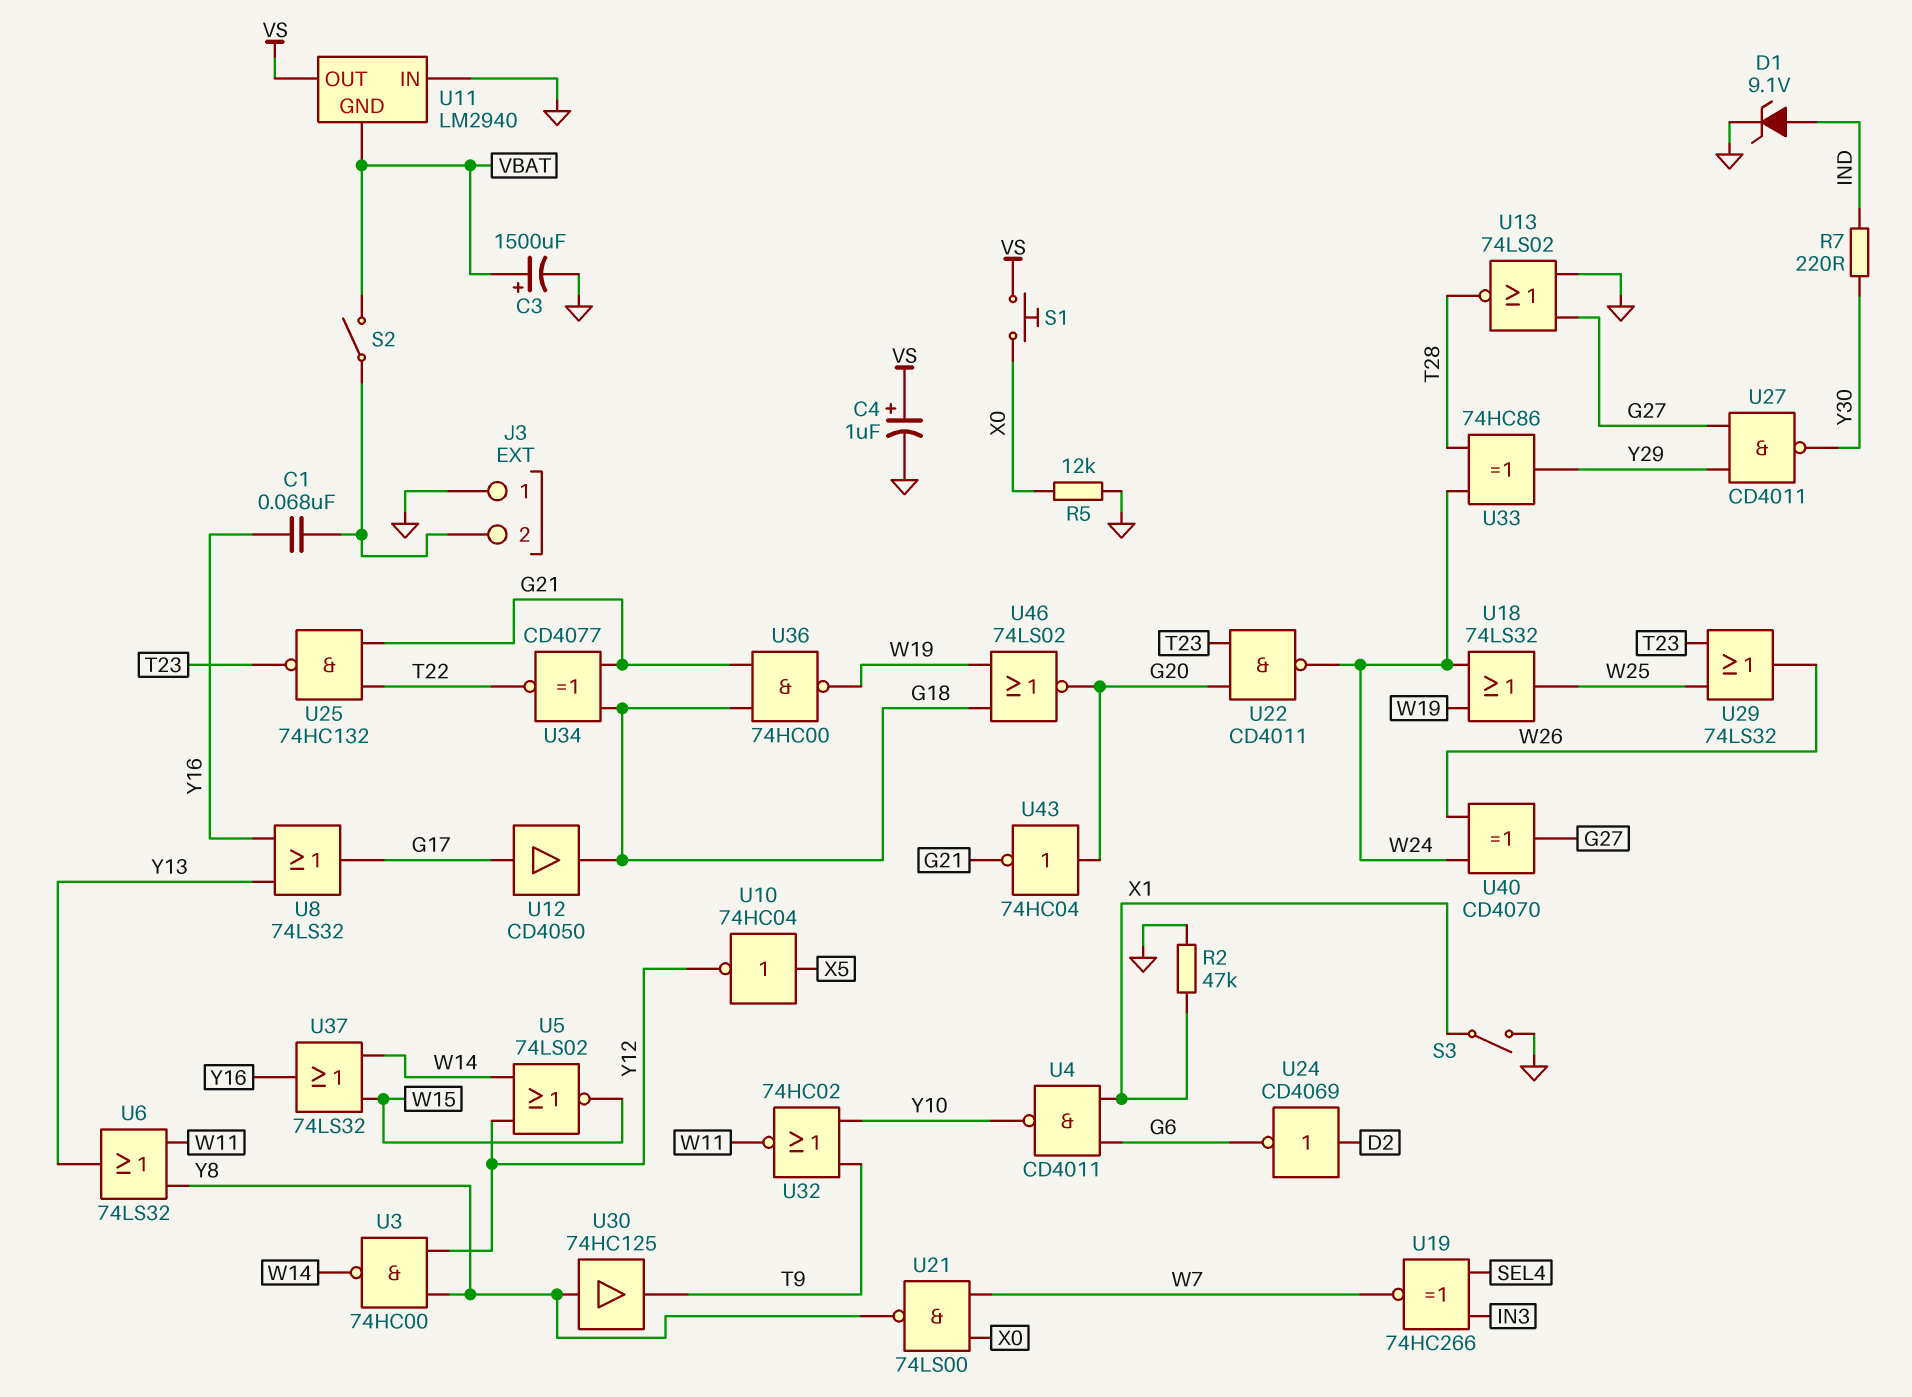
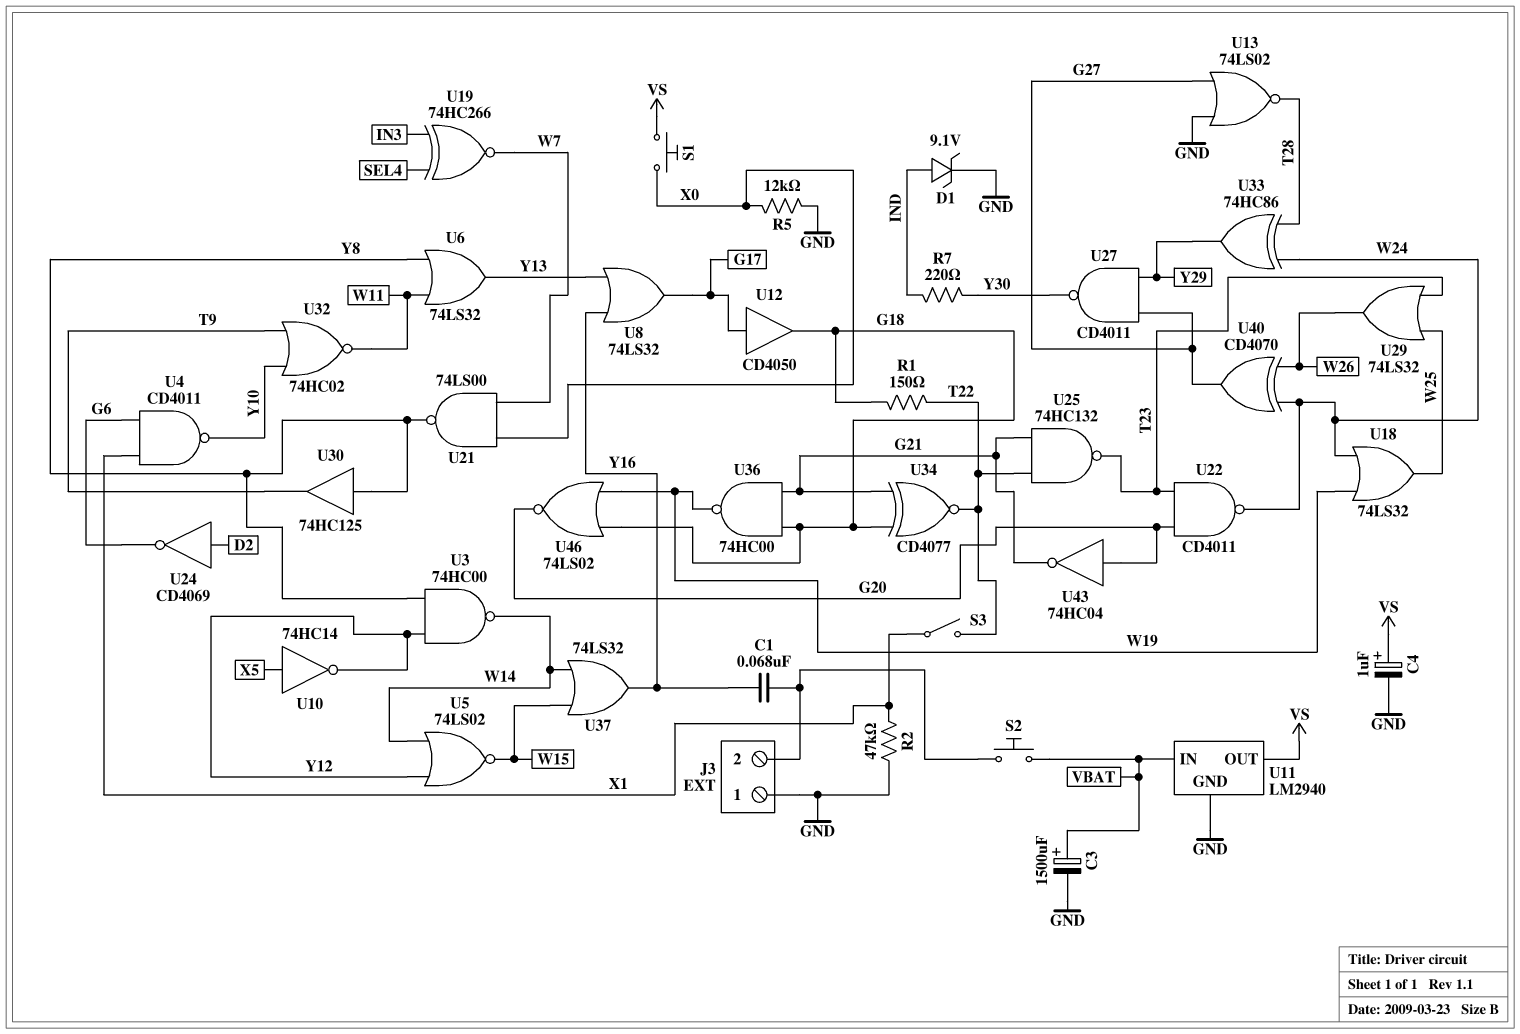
R1: none -> 150 (G18, T22)
S2: switch (J3/2, VBAT) -> button (J3/2, VBAT)
S3: switch (GND, X1) -> switch (T22, X1)
U10: NOT 74HC04 (in X5, out Y12) -> NOT 74HC14 (in X5, out Y12)
U11 pin GND: VBAT -> GND
U11 pin IN: GND -> VBAT

